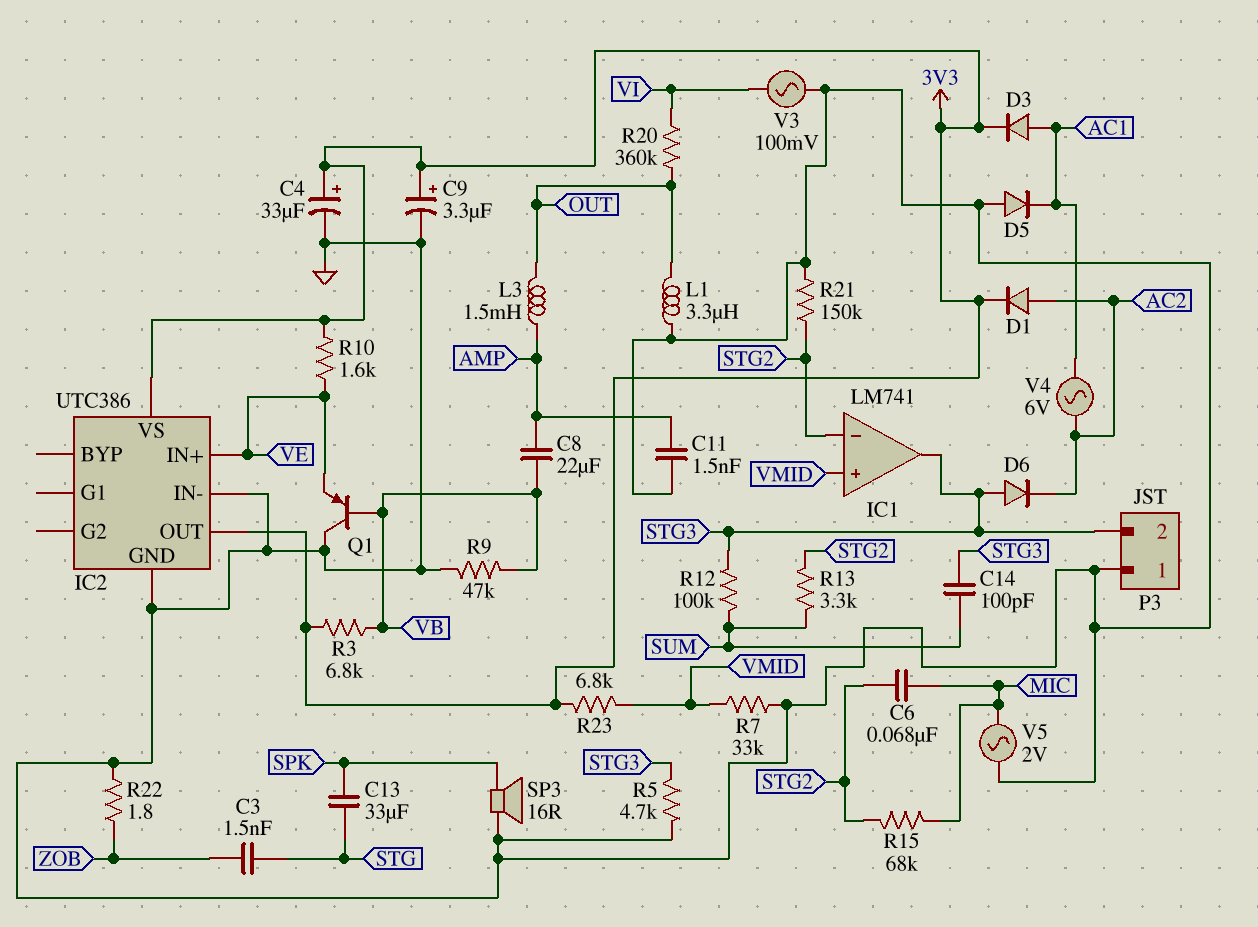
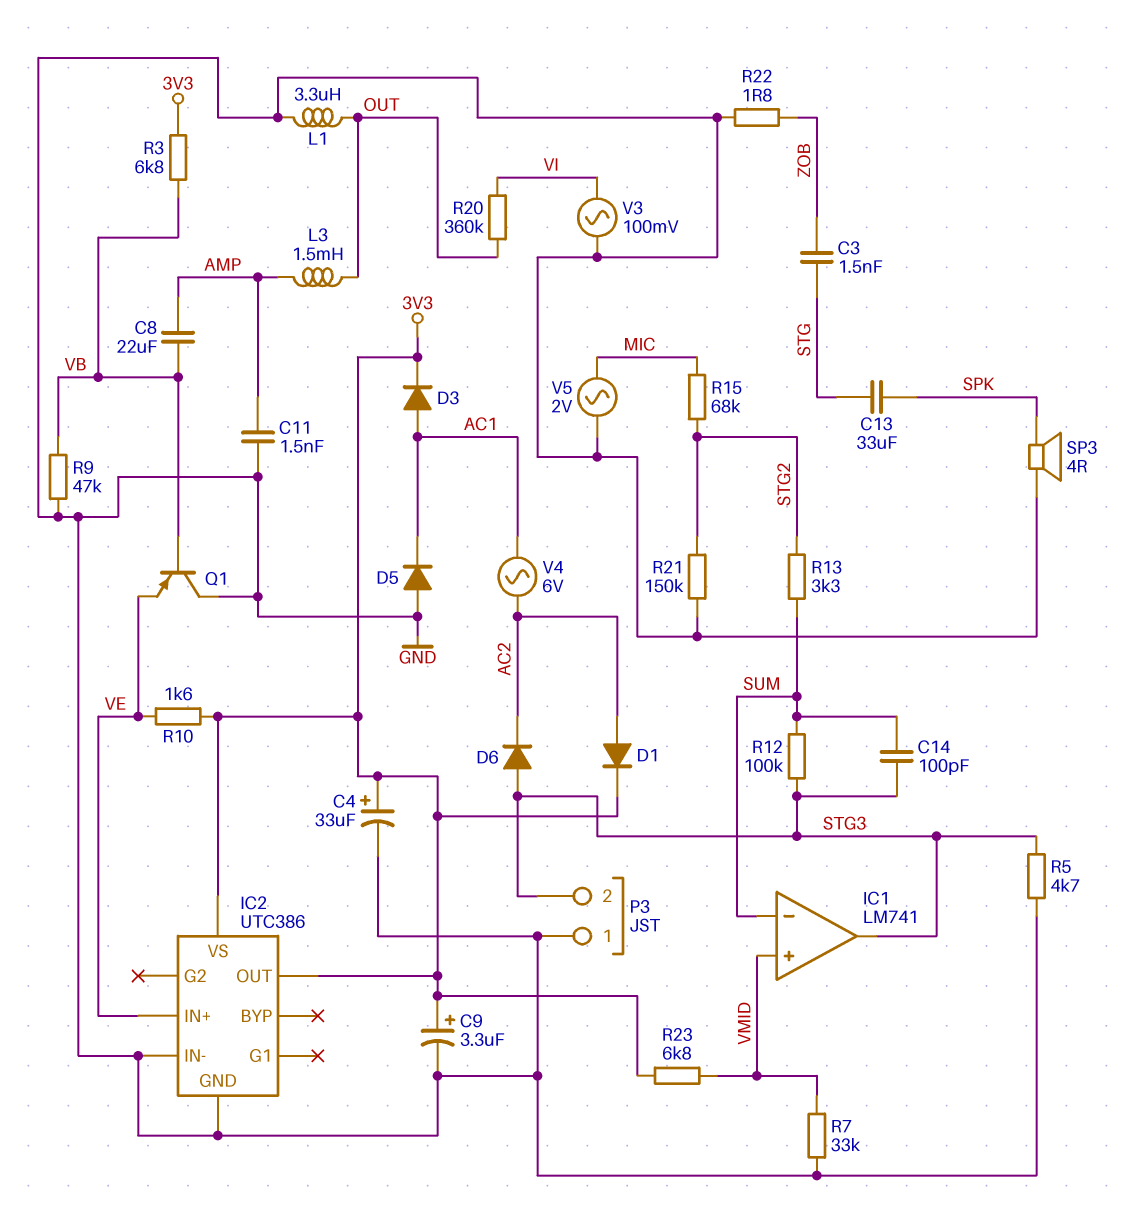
C6: 68nF (MIC, STG2) -> none
IC1 pin in-: STG2 -> SUM
SP3: speaker 16R (GND, SPK) -> speaker 4R (GND, SPK)

